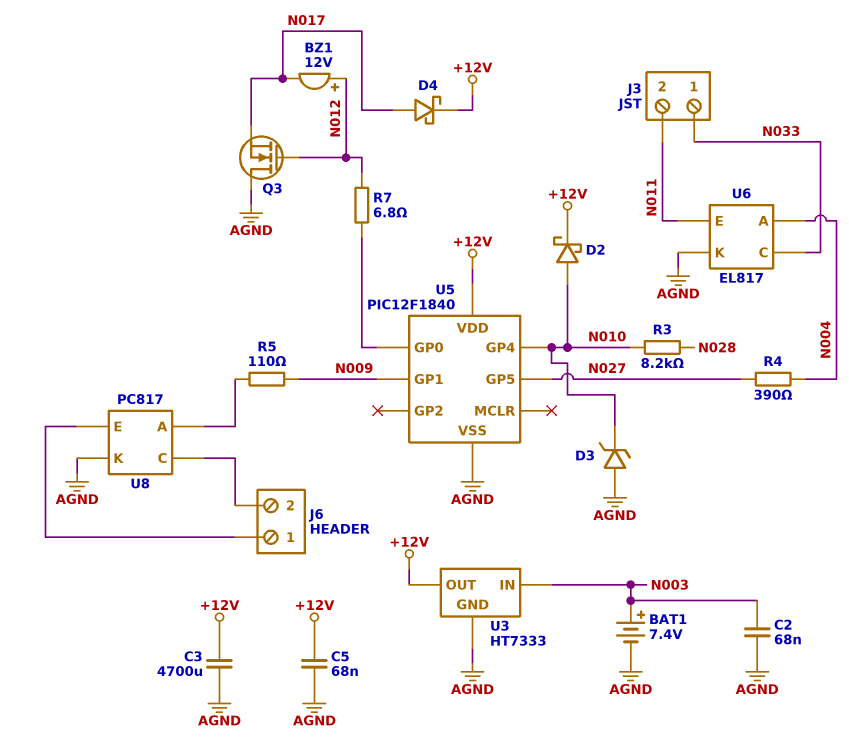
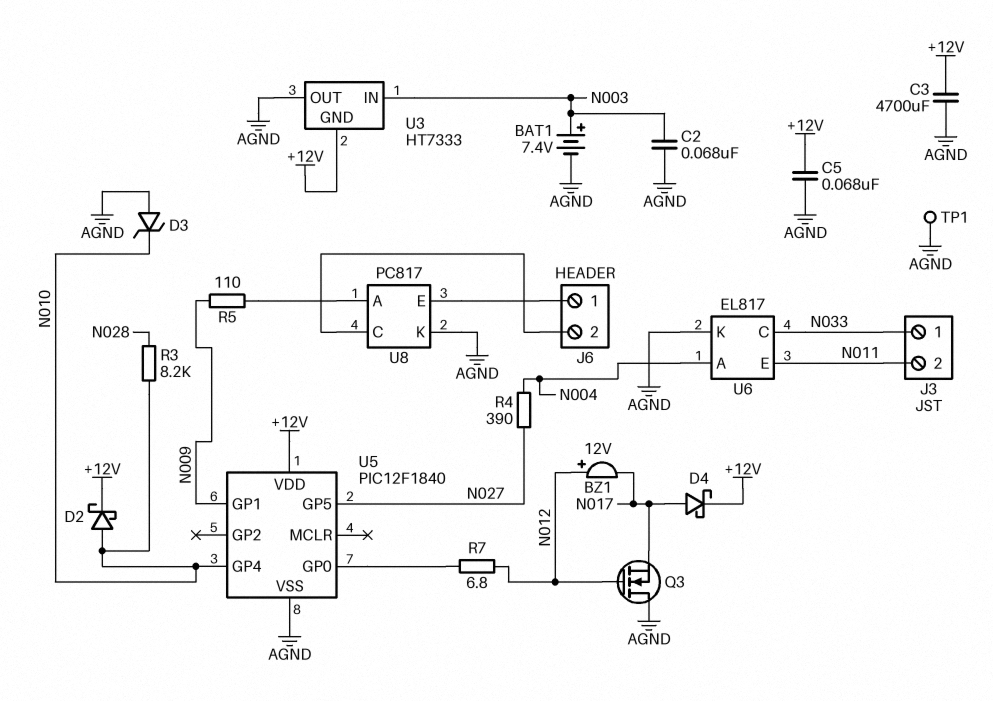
TP1: none -> test point (AGND)
U3 pin GND: AGND -> +12V
U3 pin OUT: +12V -> AGND

